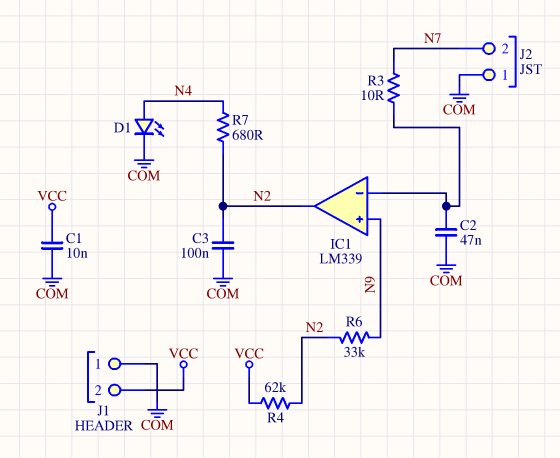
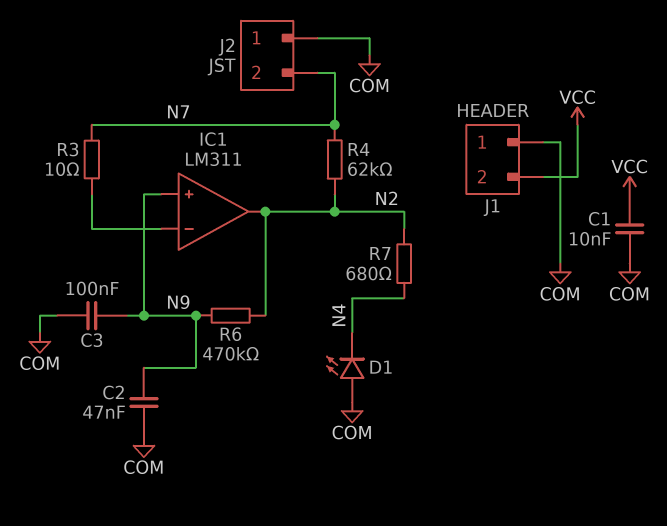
C2: 47nF (COM, IC1/in-) -> 47nF (COM, N9)
C3: 100nF (COM, N2) -> 100nF (COM, N9)
D1: LED (A N4, K COM) -> LED (A COM, K N4)
IC1: LM339 -> LM311
R4: 62k (N2, VCC) -> 62k (N2, N7)
R6: 33k (N2, N9) -> 470k (N2, N9)

